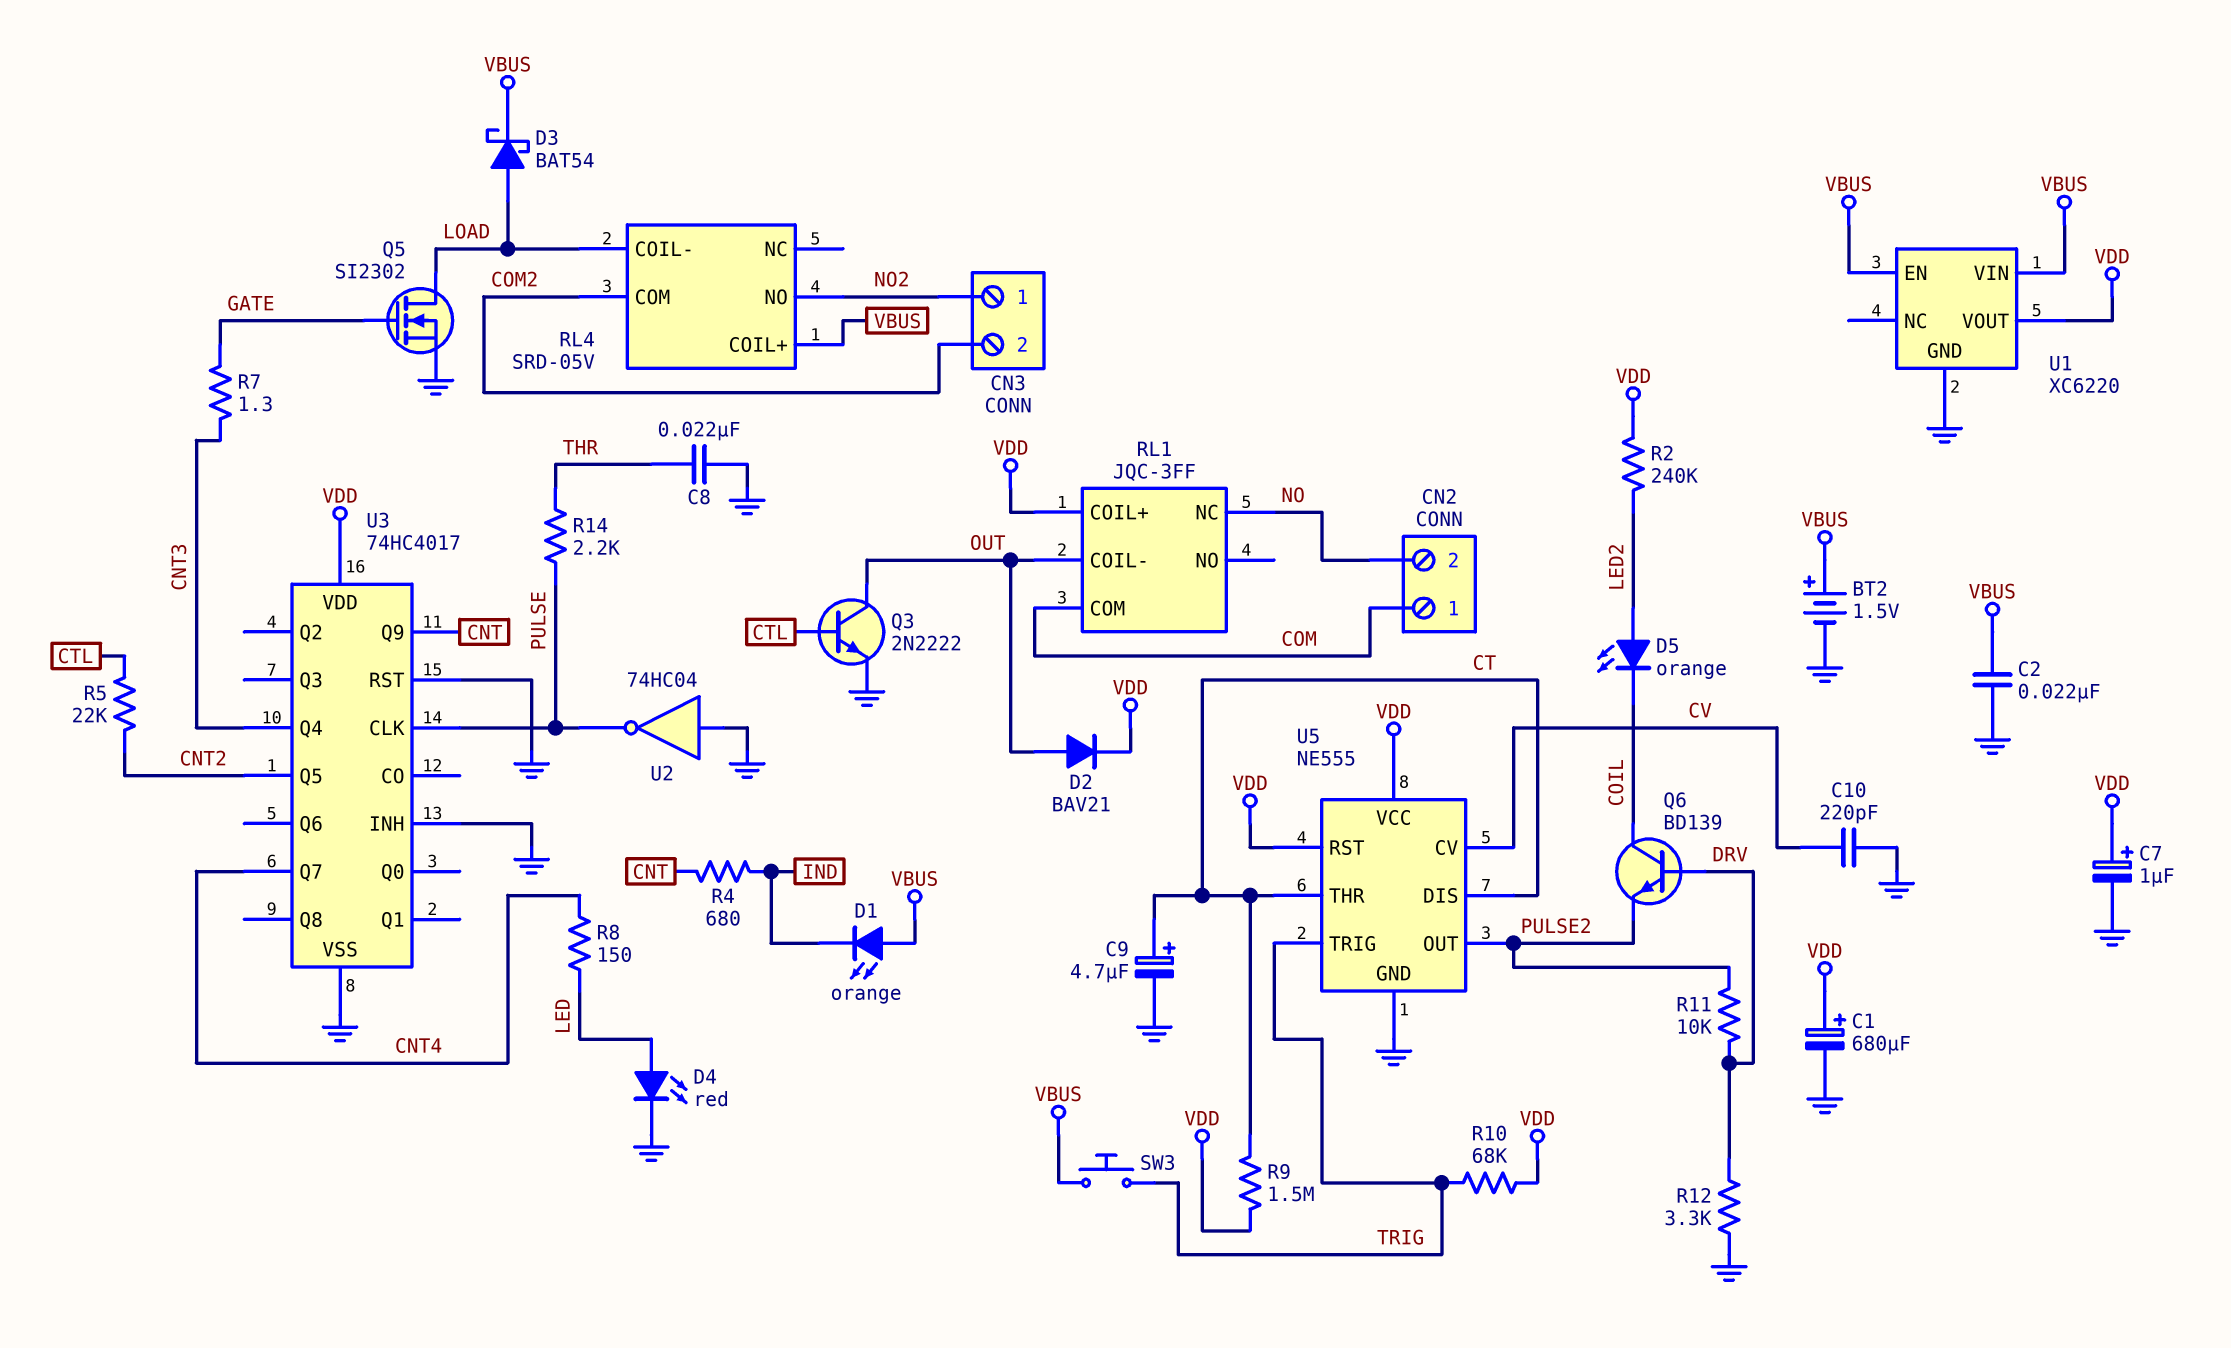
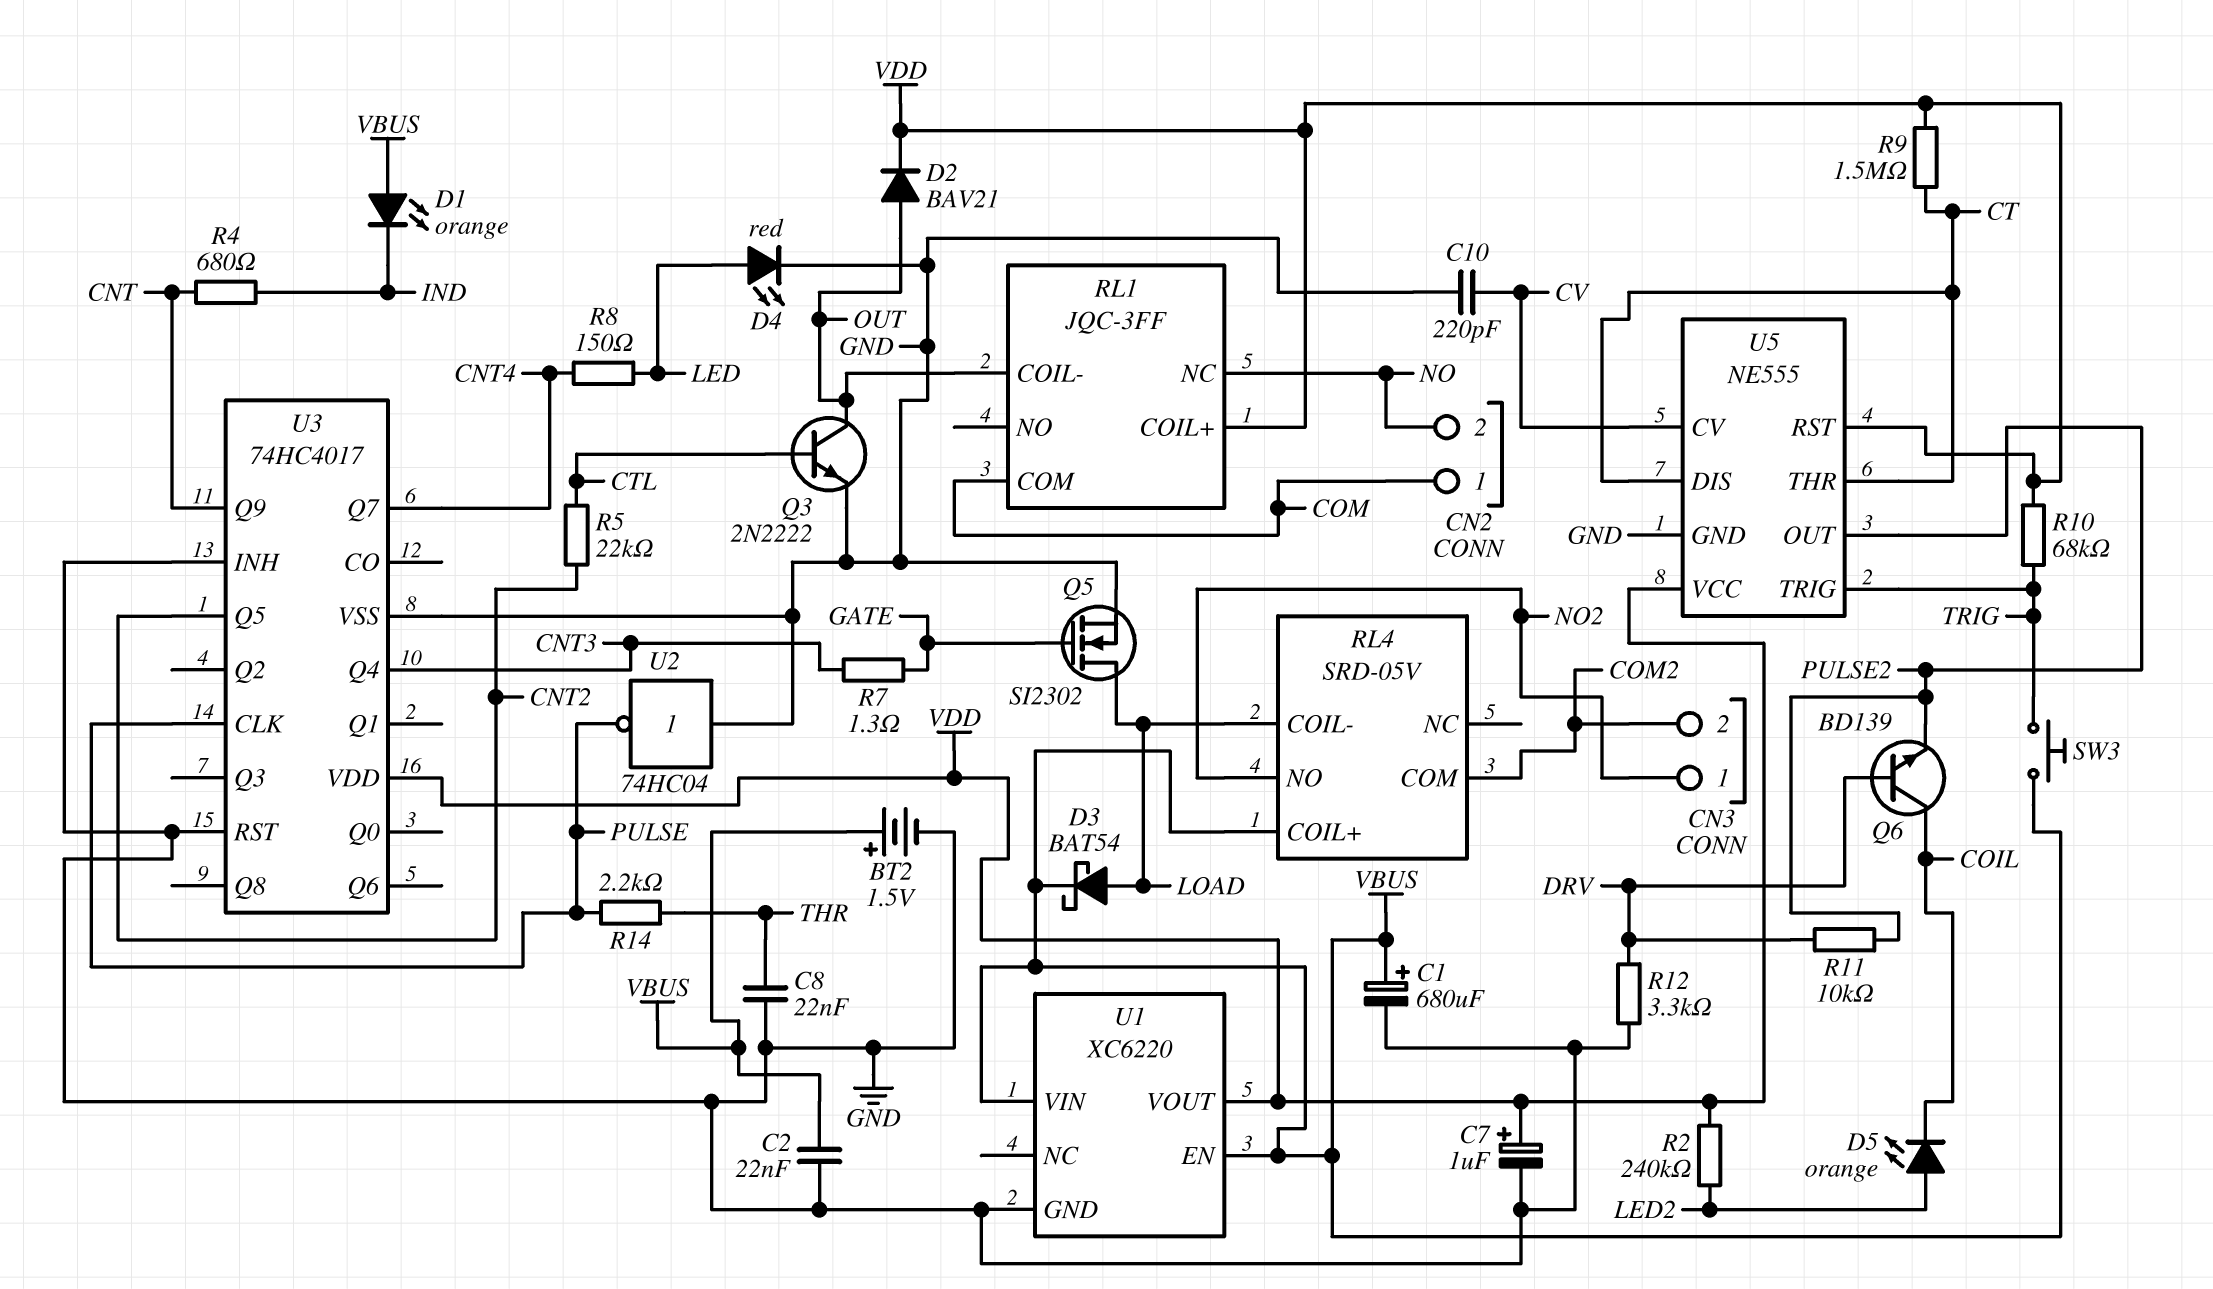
C1: 680uF (plus VDD, minus GND) -> 680uF (plus VBUS, minus GND)
C9: 4.7uF (plus CT, minus GND) -> none

